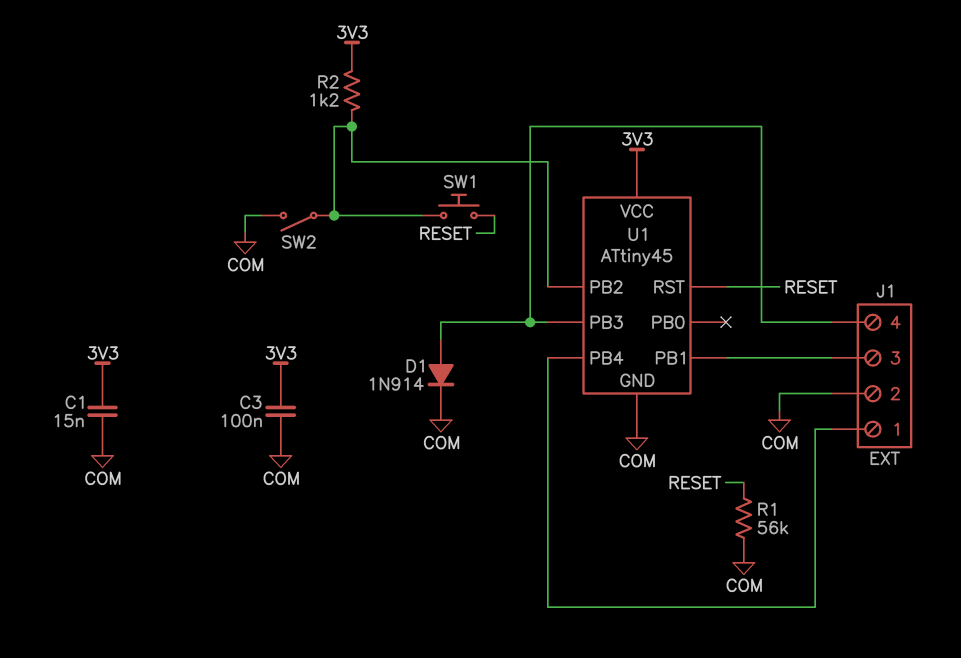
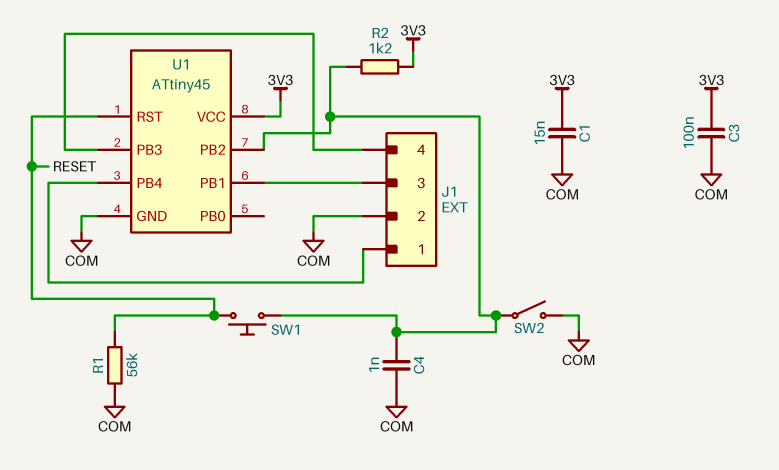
C4: none -> 1nF (COM, U1/PB2)
D1: diode 1N914 (A J1/4, K COM) -> none

